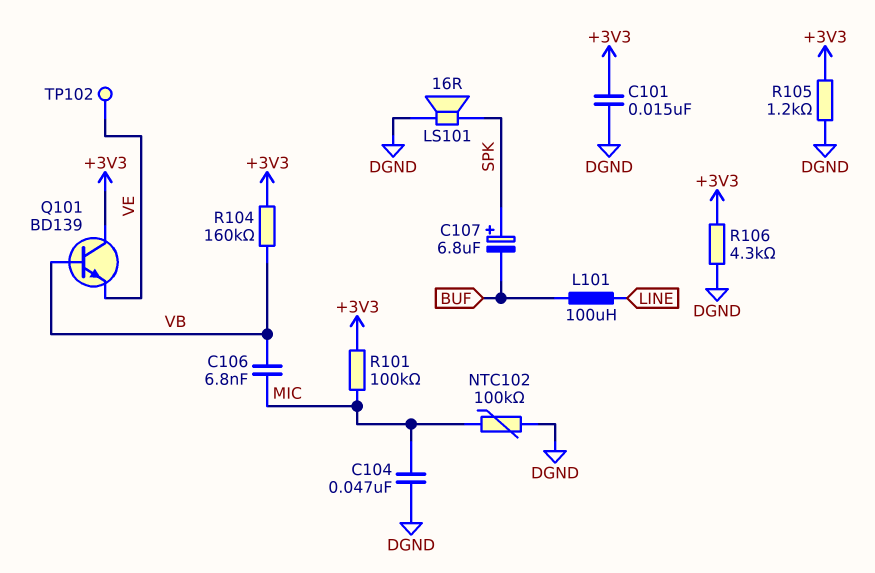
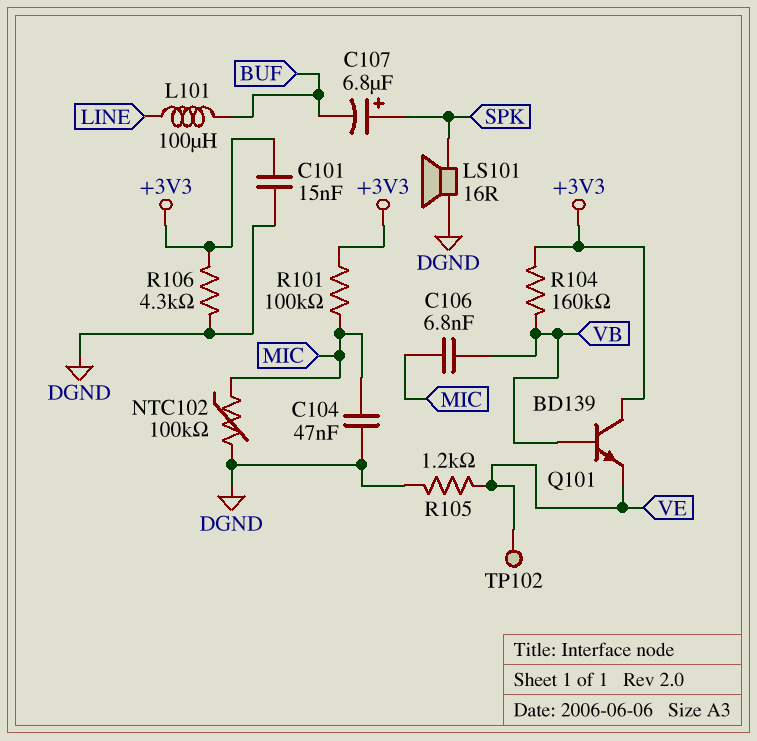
R105: 1.2k (+3V3, DGND) -> 1.2k (DGND, VE)

